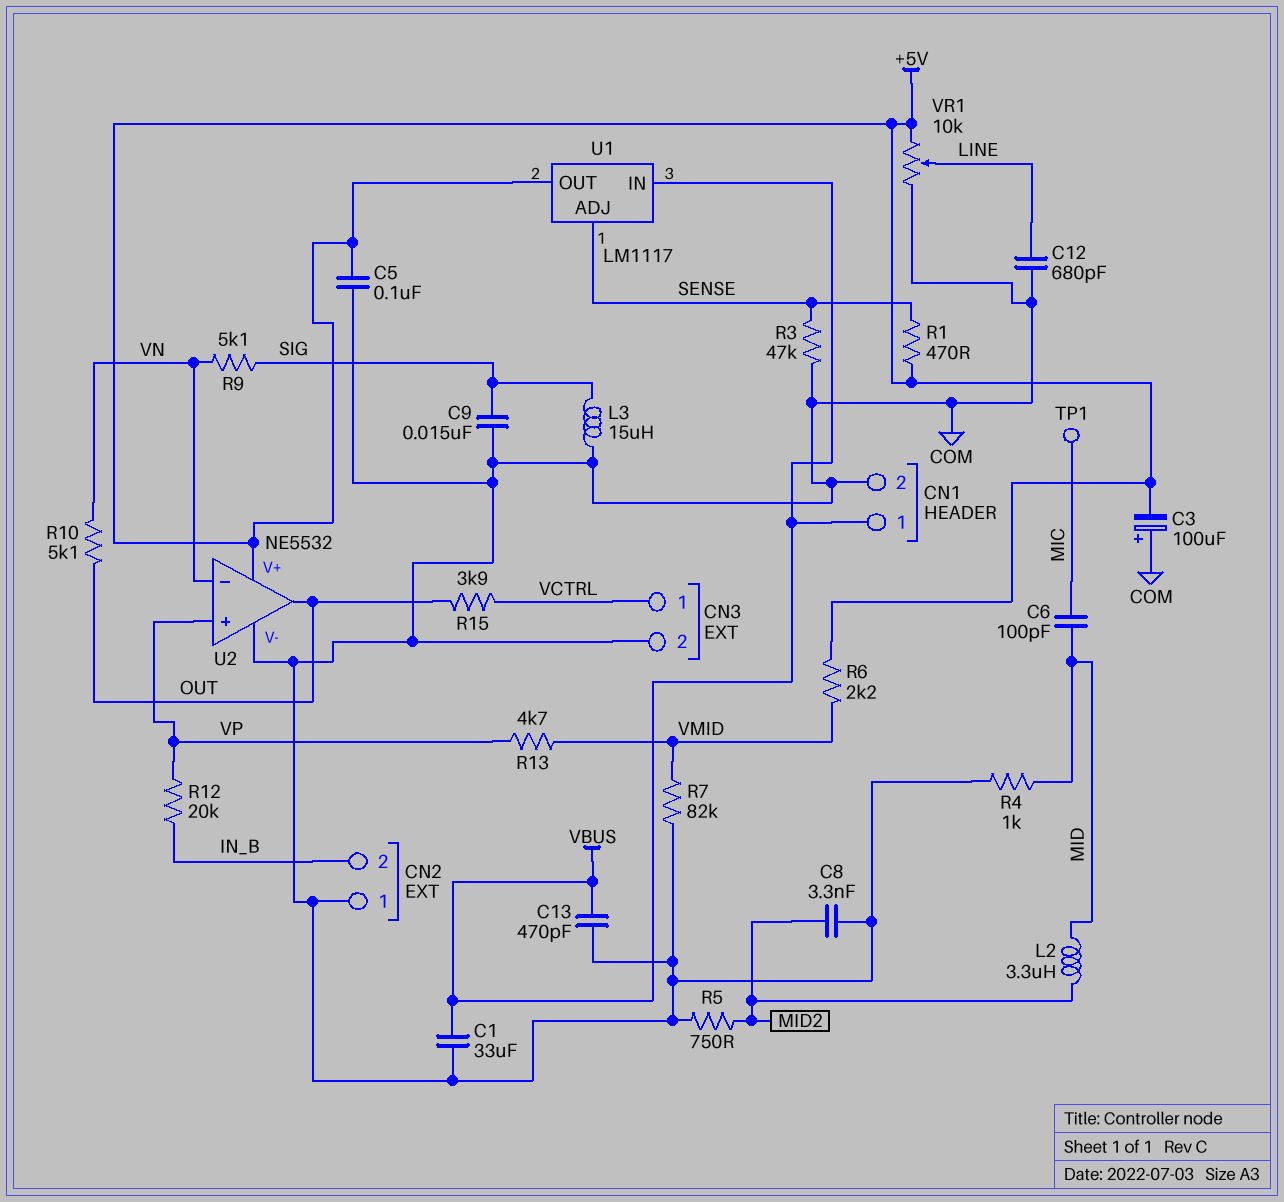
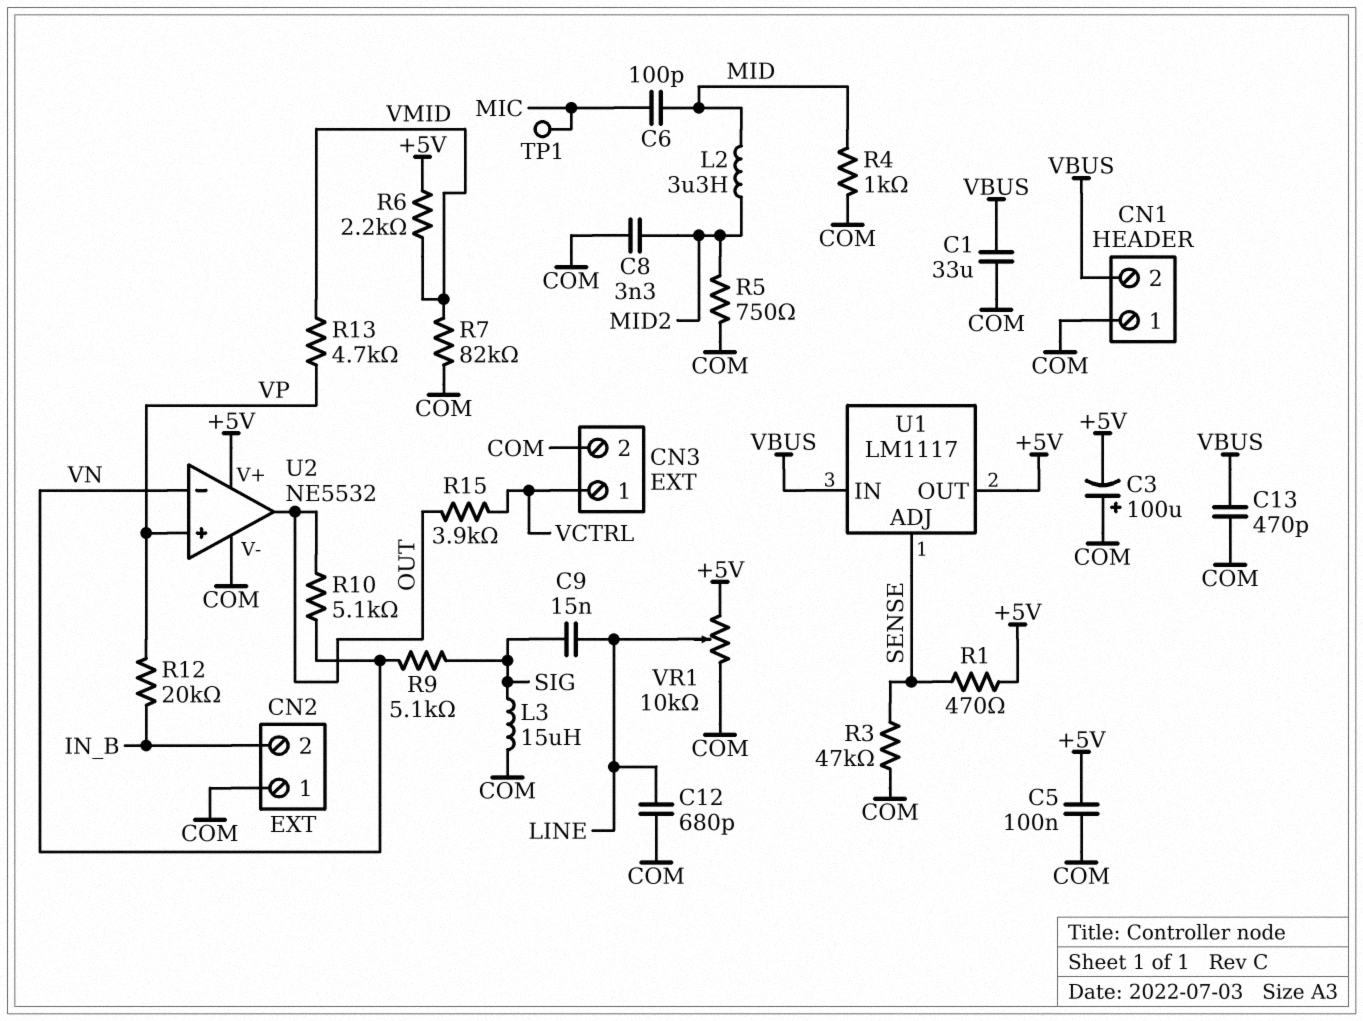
C9: 15nF (COM, SIG) -> 15nF (LINE, SIG)
CN1 pin 1: VBUS -> COM
CN1 pin 2: COM -> VBUS

